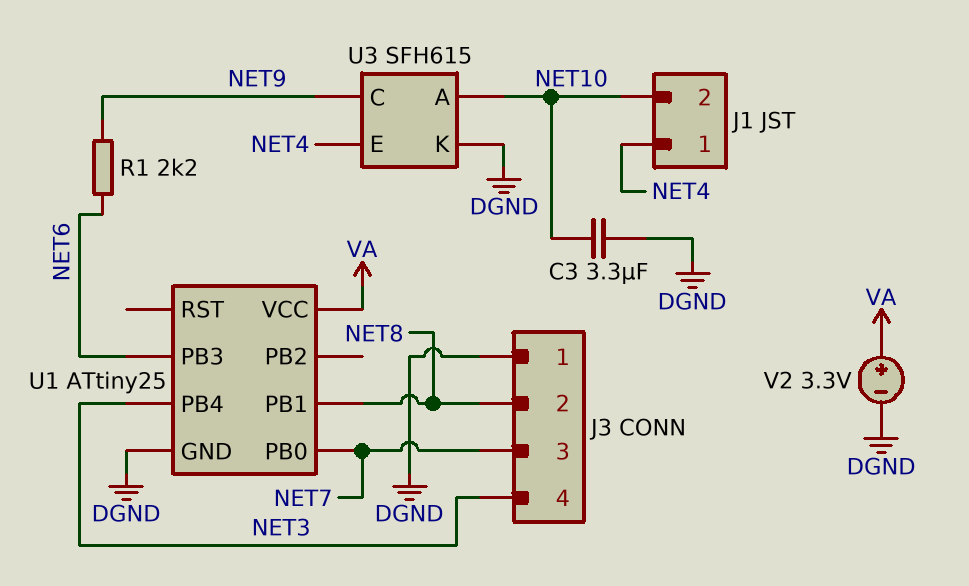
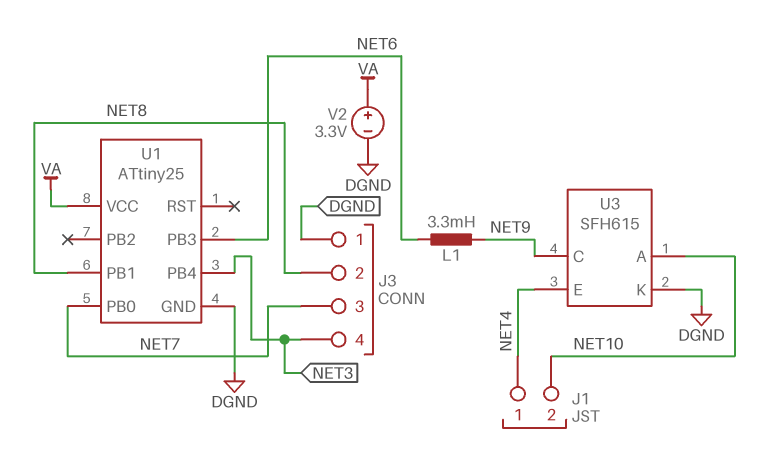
C3: 3.3uF (DGND, NET10) -> none
L1: none -> 3.3mH (NET6, NET9)
R1: 2.2k (NET6, NET9) -> none

